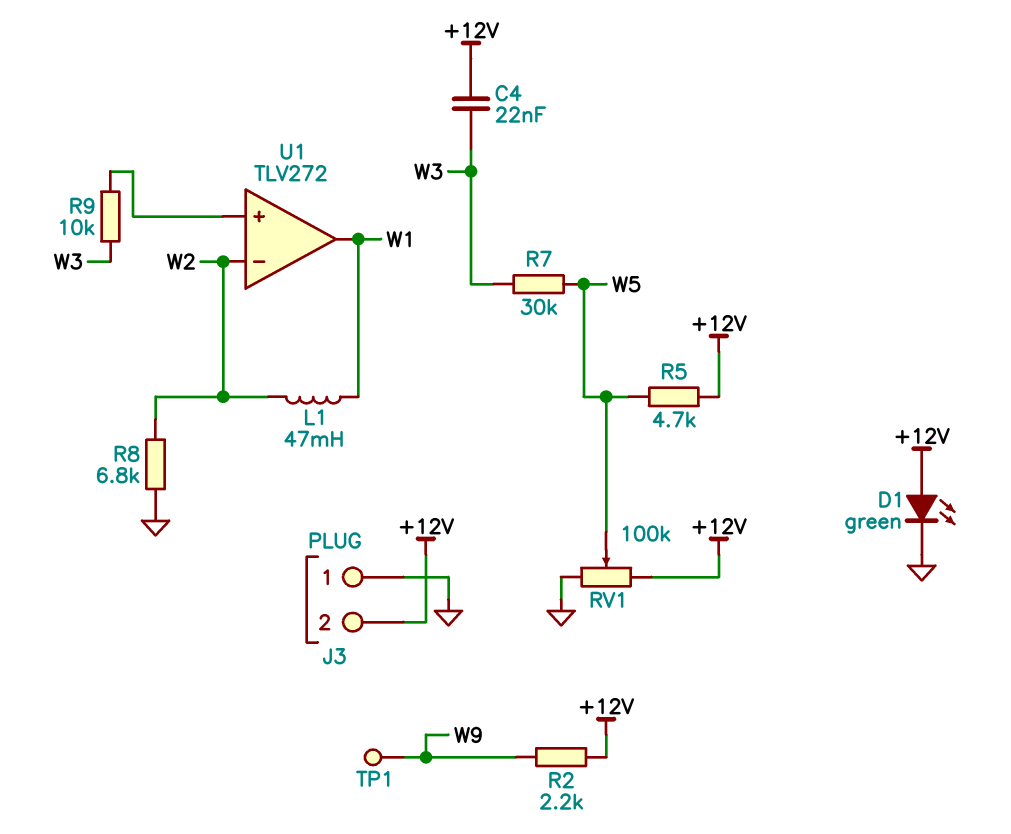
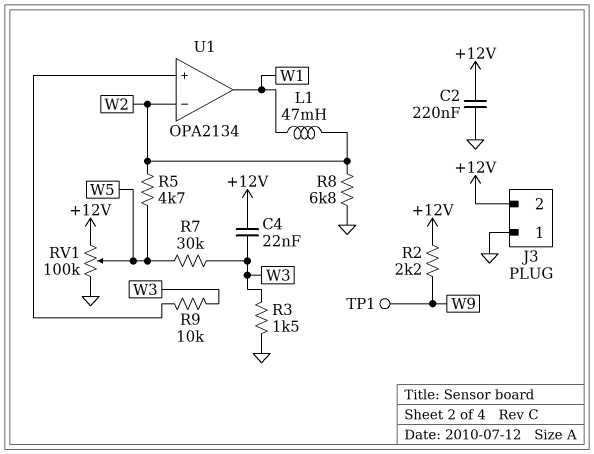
C2: none -> 220nF (+12V, GND)
D1: LED green (A +12V, K GND) -> none
R3: none -> 1.5k (GND, W3)
R5: 4.7k (+12V, W5) -> 4.7k (W2, W5)
U1: TLV272 -> OPA2134

